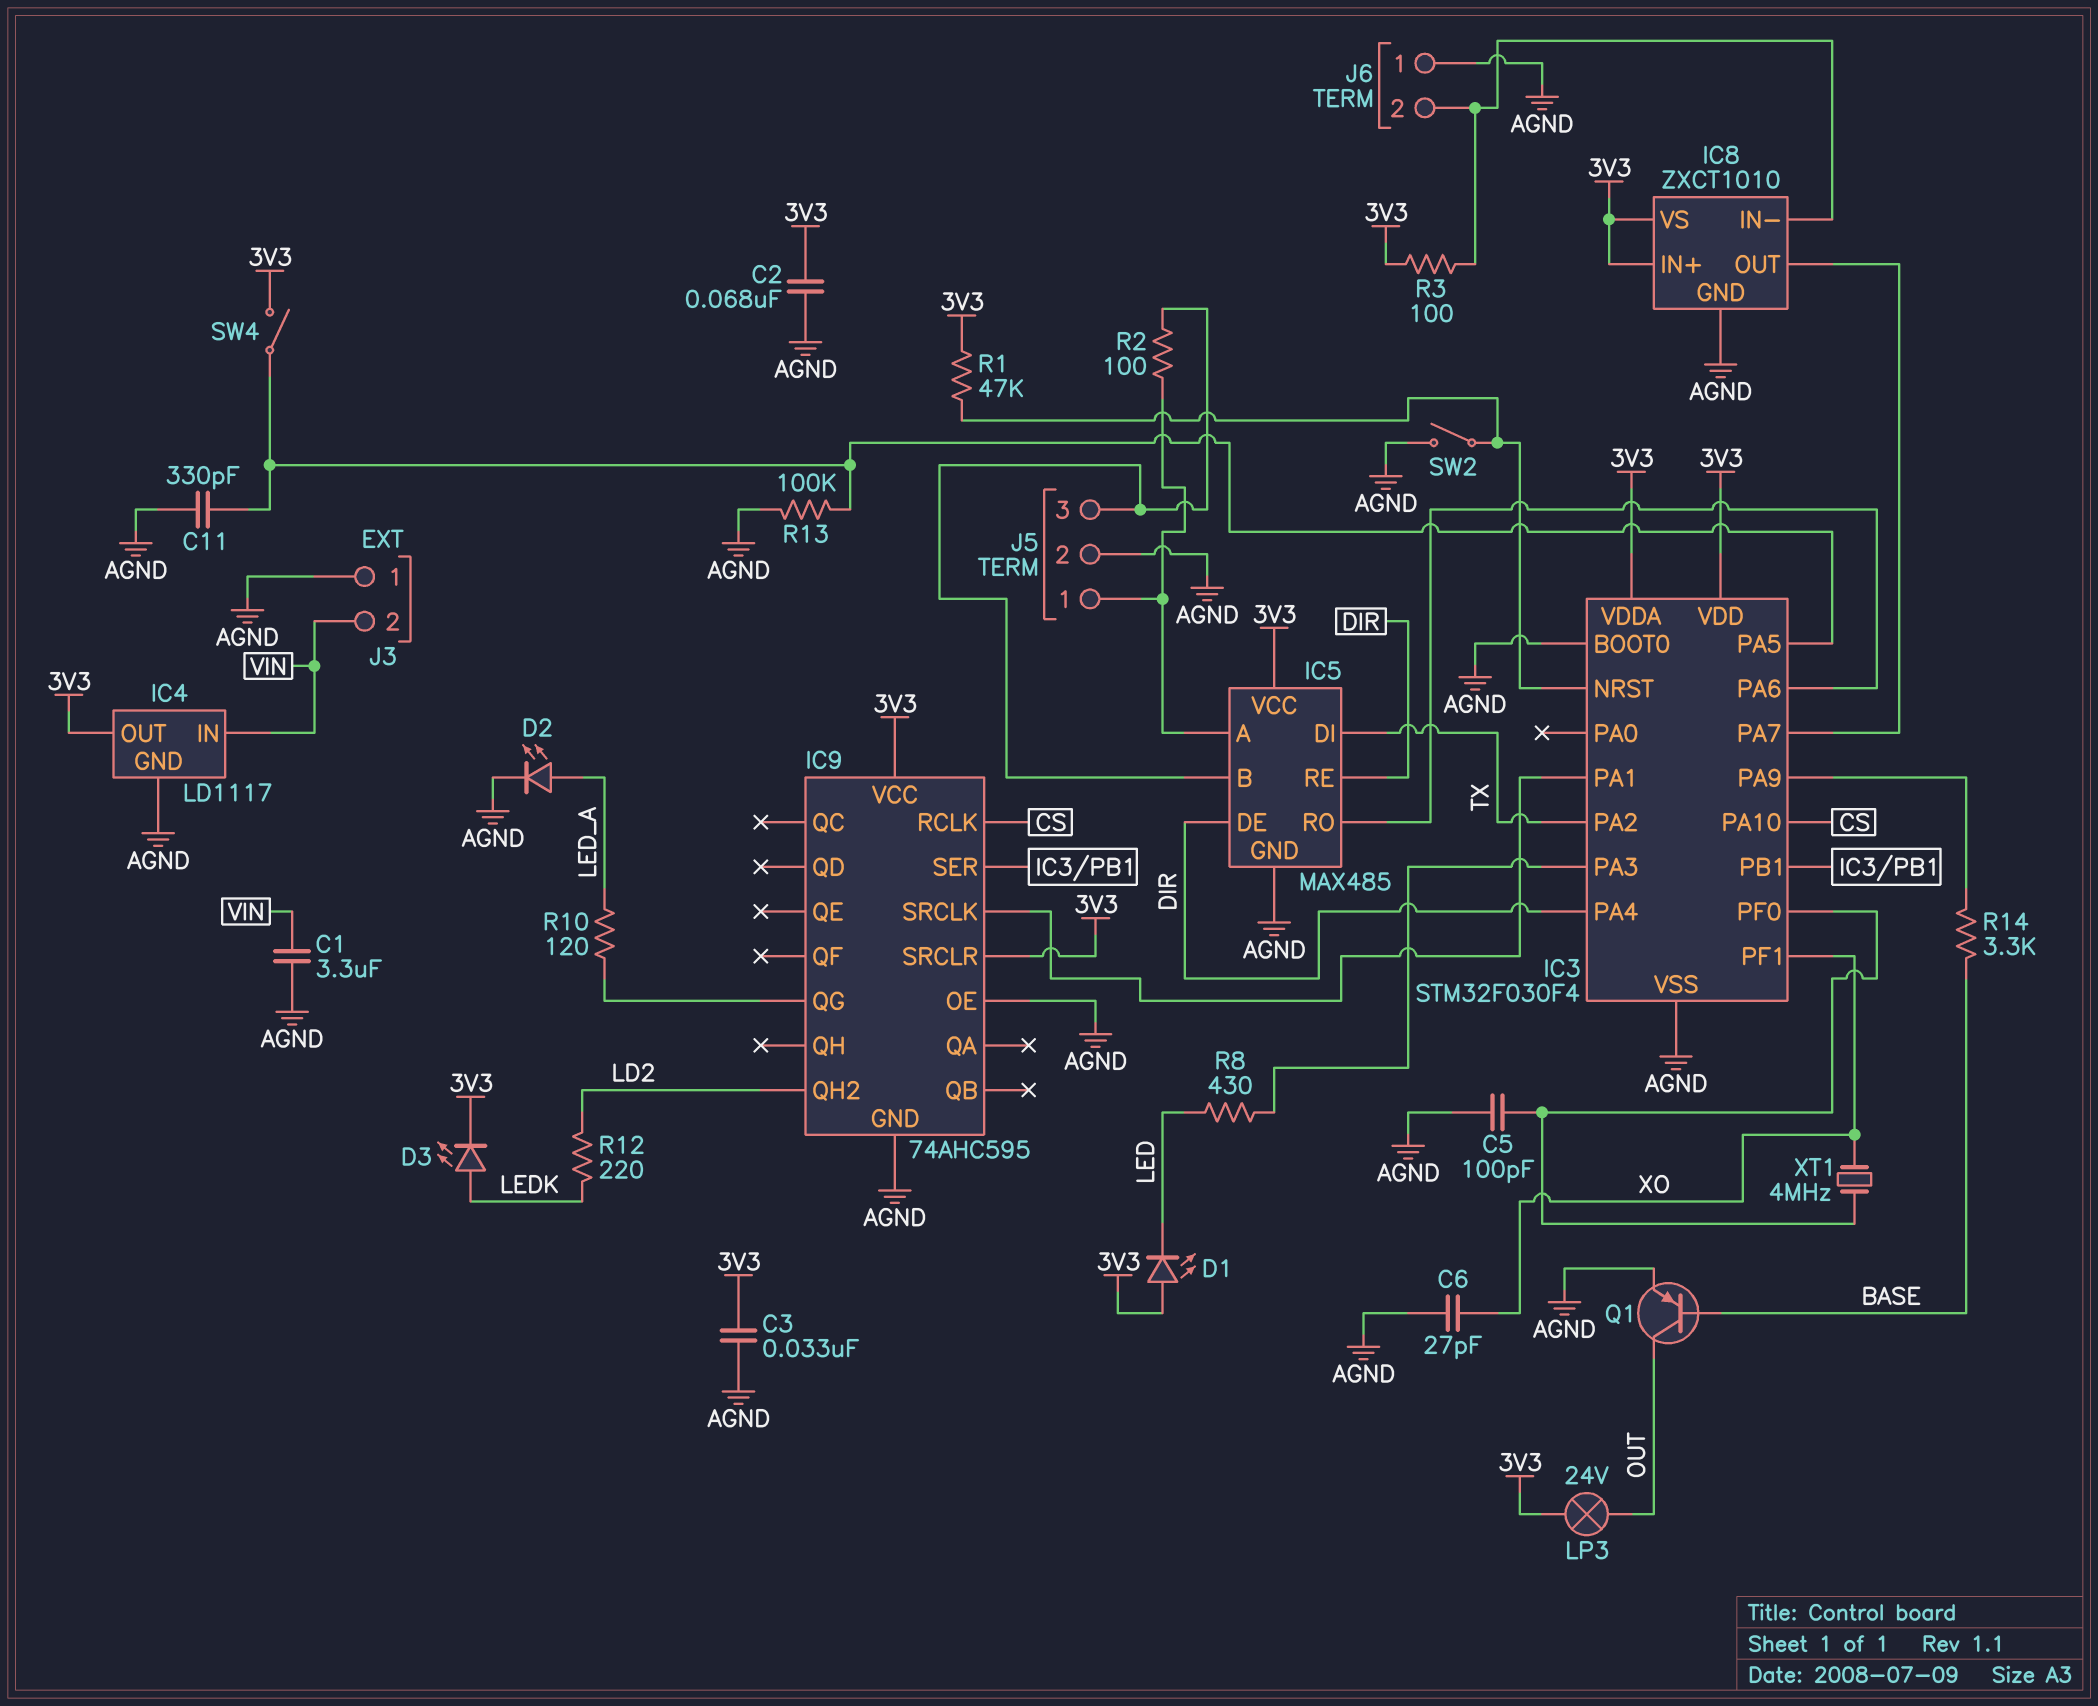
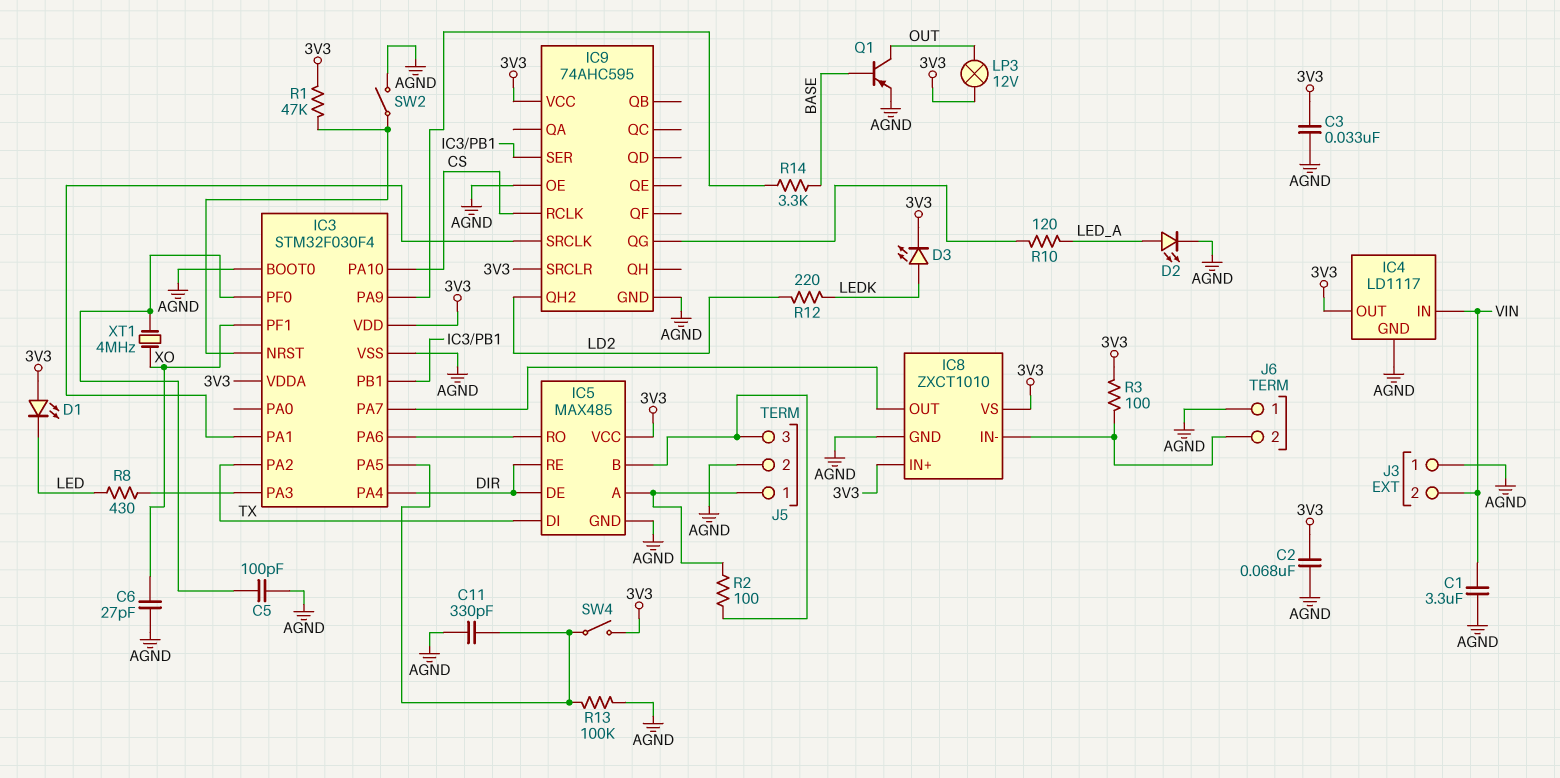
LP3: lamp 24V (3V3, OUT) -> lamp 12V (3V3, OUT)

